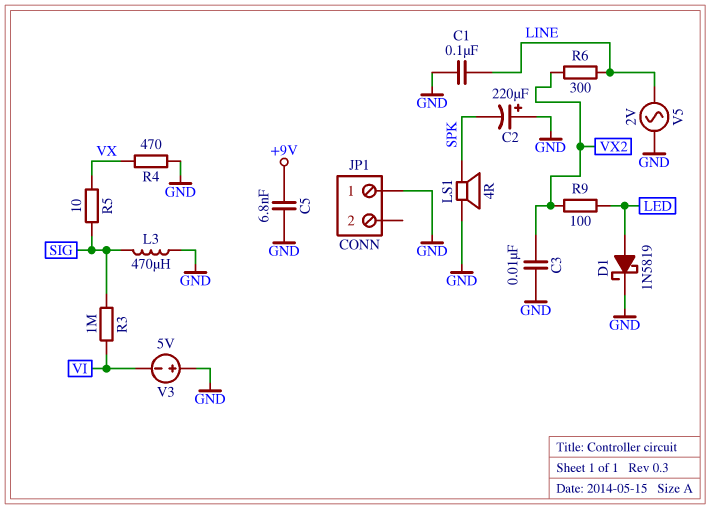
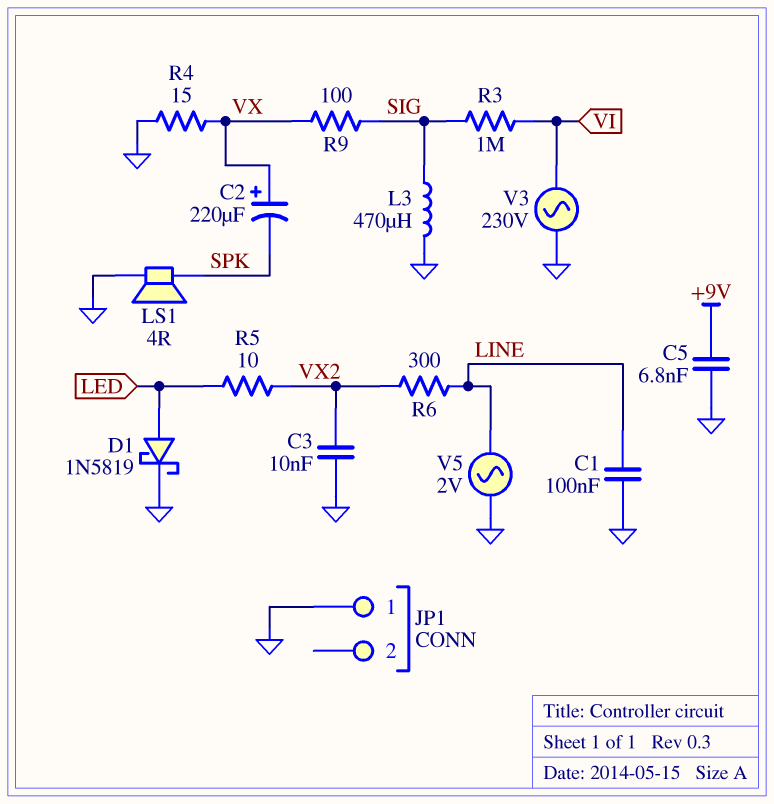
C2: 220uF (plus GND, minus SPK) -> 220uF (plus VX, minus SPK)
R4: 470 (GND, VX) -> 15 (GND, VX)
R5: 10 (SIG, VX) -> 10 (LED, VX2)
R9: 100 (LED, VX2) -> 100 (SIG, VX)
V3: 5V (plus GND, minus VI) -> AC 230V (GND, VI)

